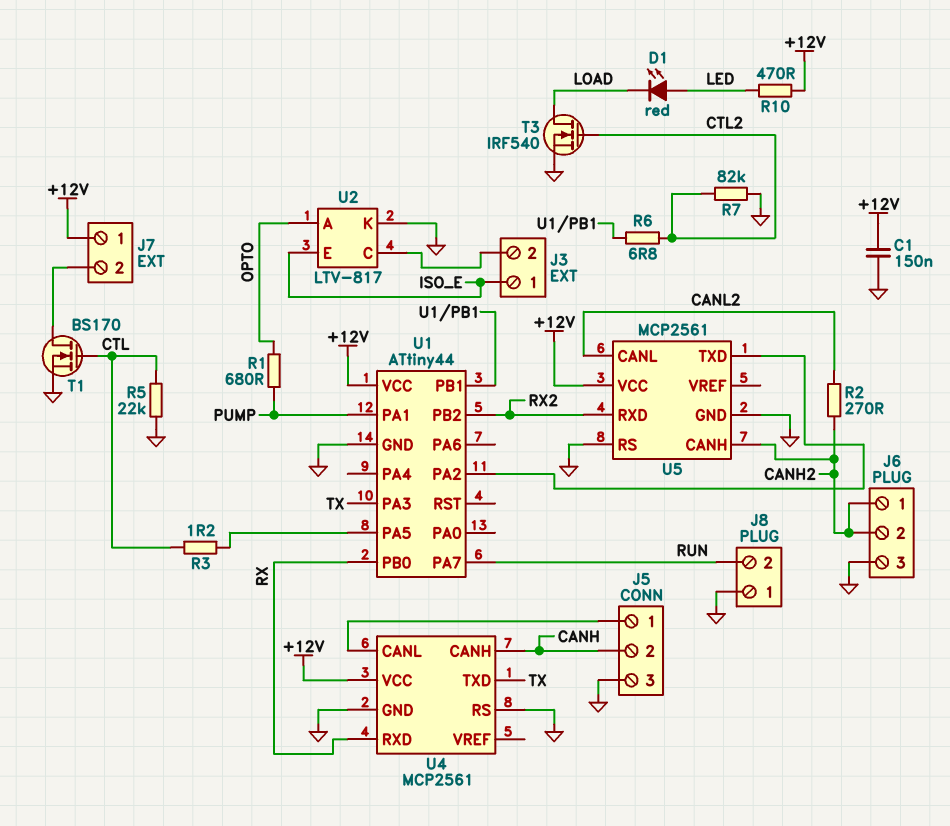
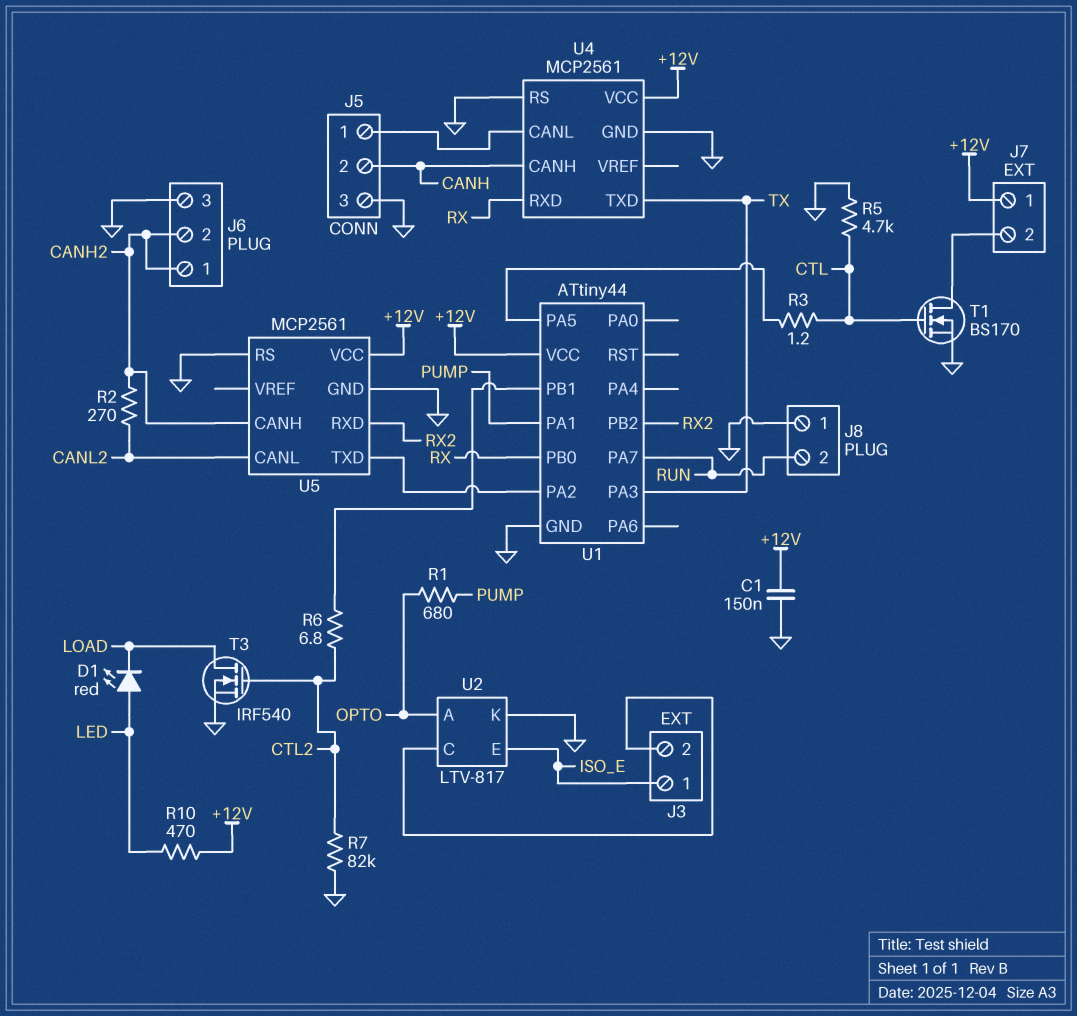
R5: 22k (CTL, GND) -> 4.7k (CTL, GND)

